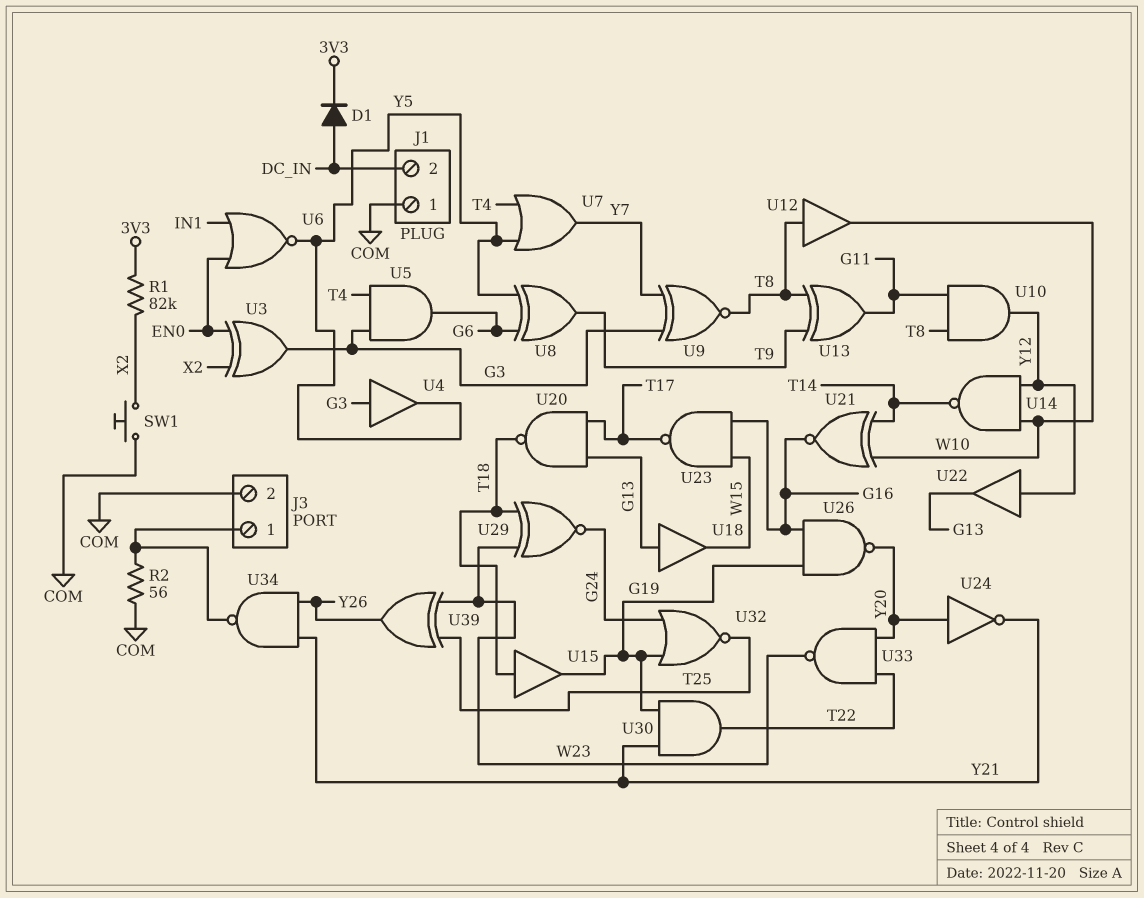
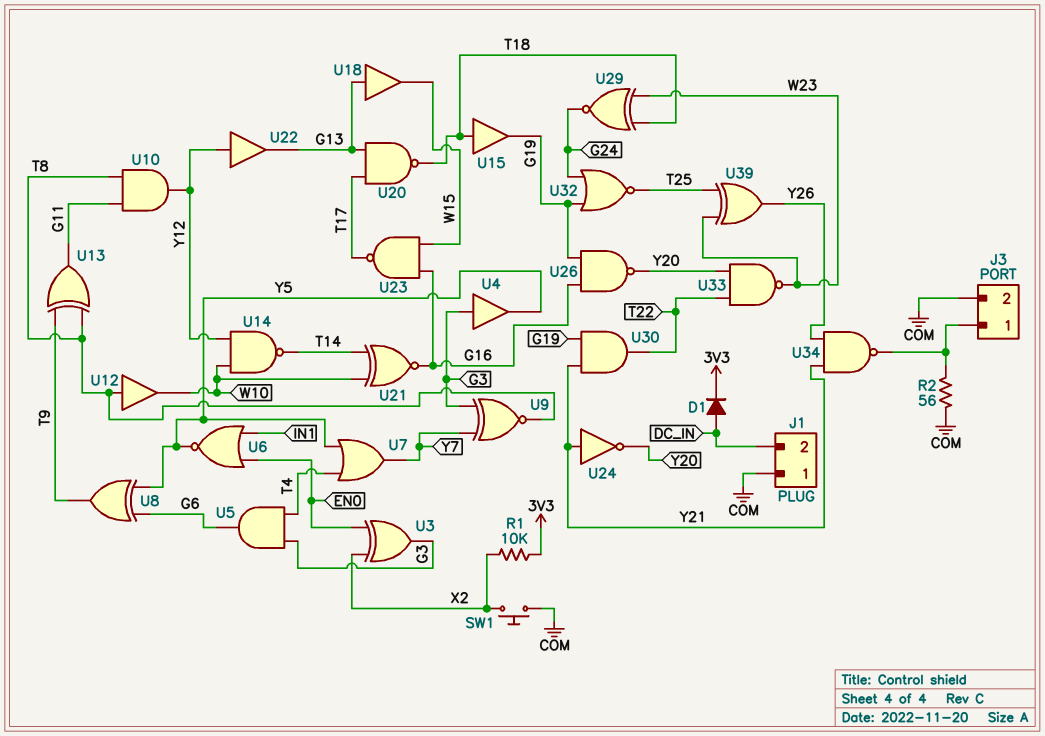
R1: 82k (3V3, X2) -> 10k (3V3, X2)
U24: NOT (in Y20, out Y21) -> NOT (in Y21, out Y20)

